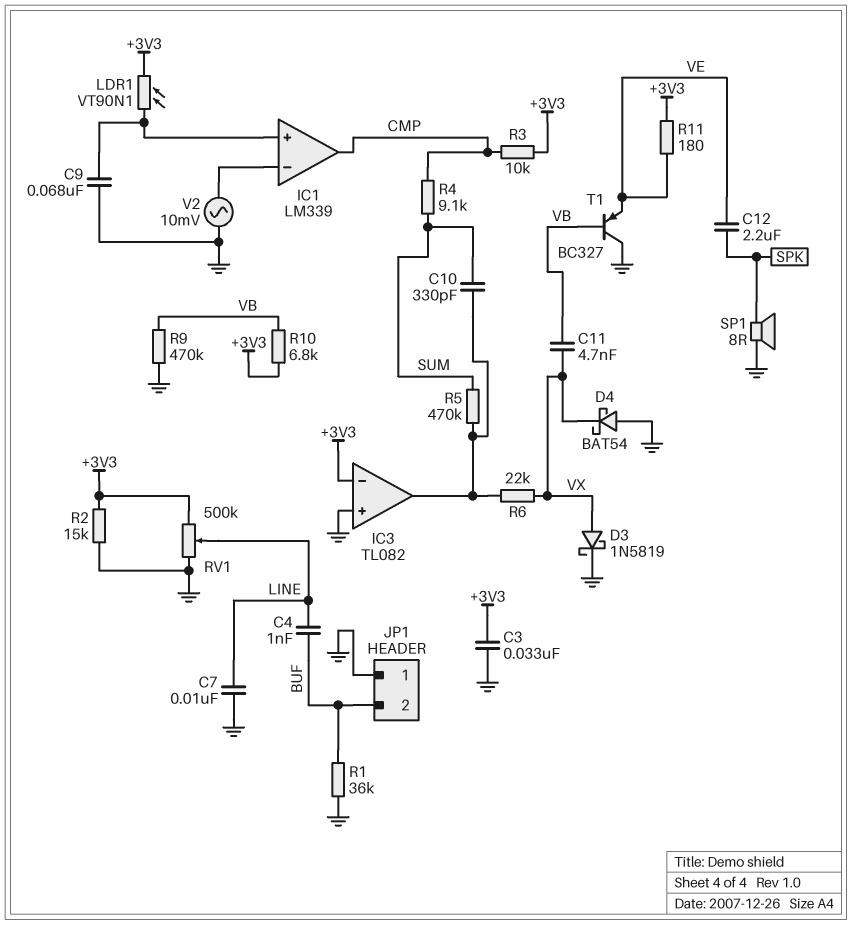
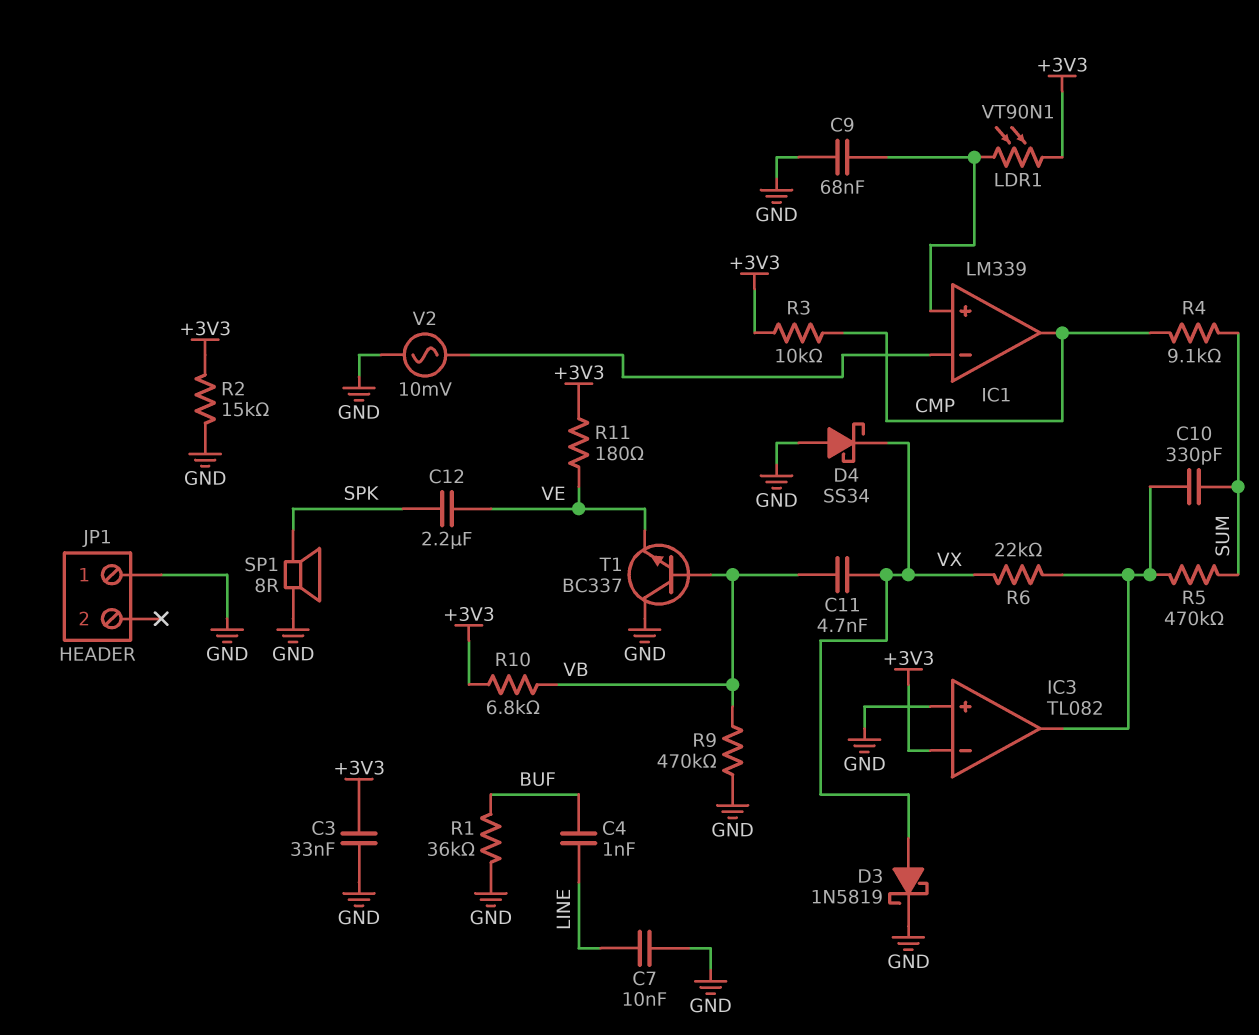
D4: schottky BAT54 (A GND, K VX) -> schottky SS34 (A GND, K VX)
JP1 pin 2: BUF -> none
RV1: 500k (+3V3, GND, wiper LINE) -> none
T1: PNP BC327 (B VB, C GND, E VE) -> NPN BC337 (B VB, C GND, E VE)

